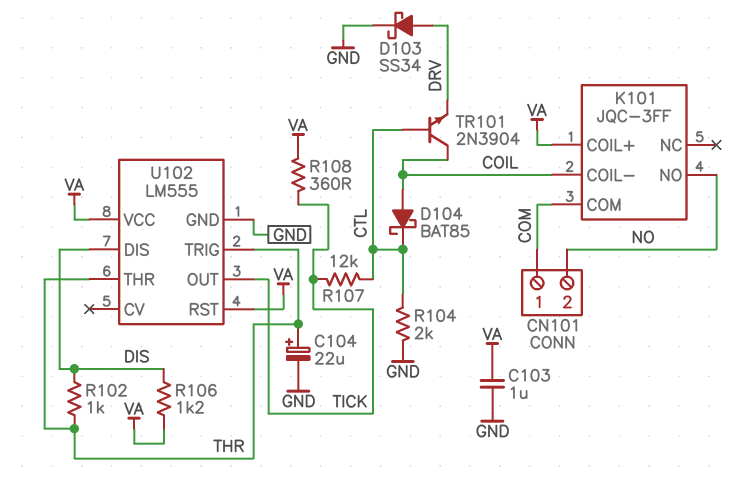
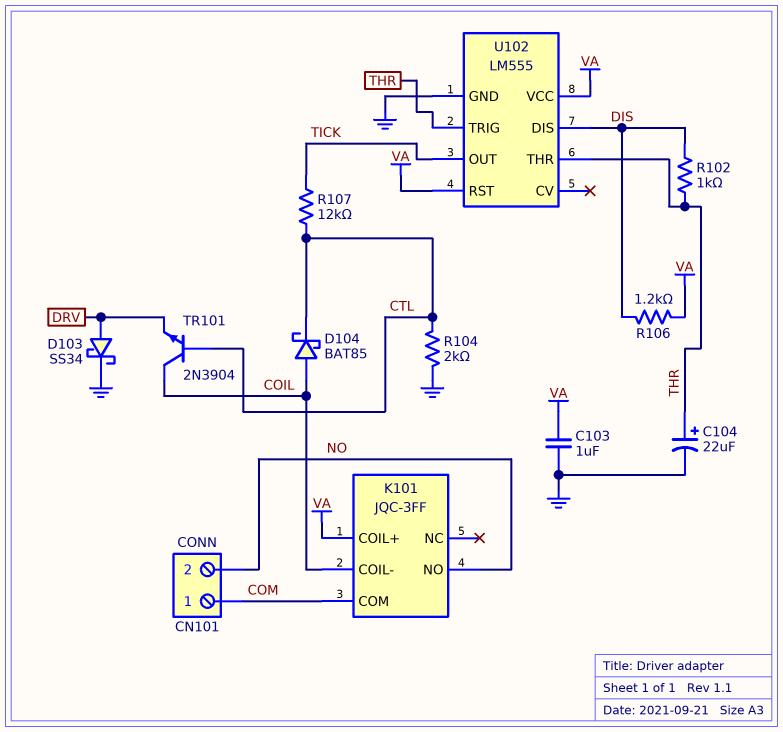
R108: 360 (TICK, VA) -> none

